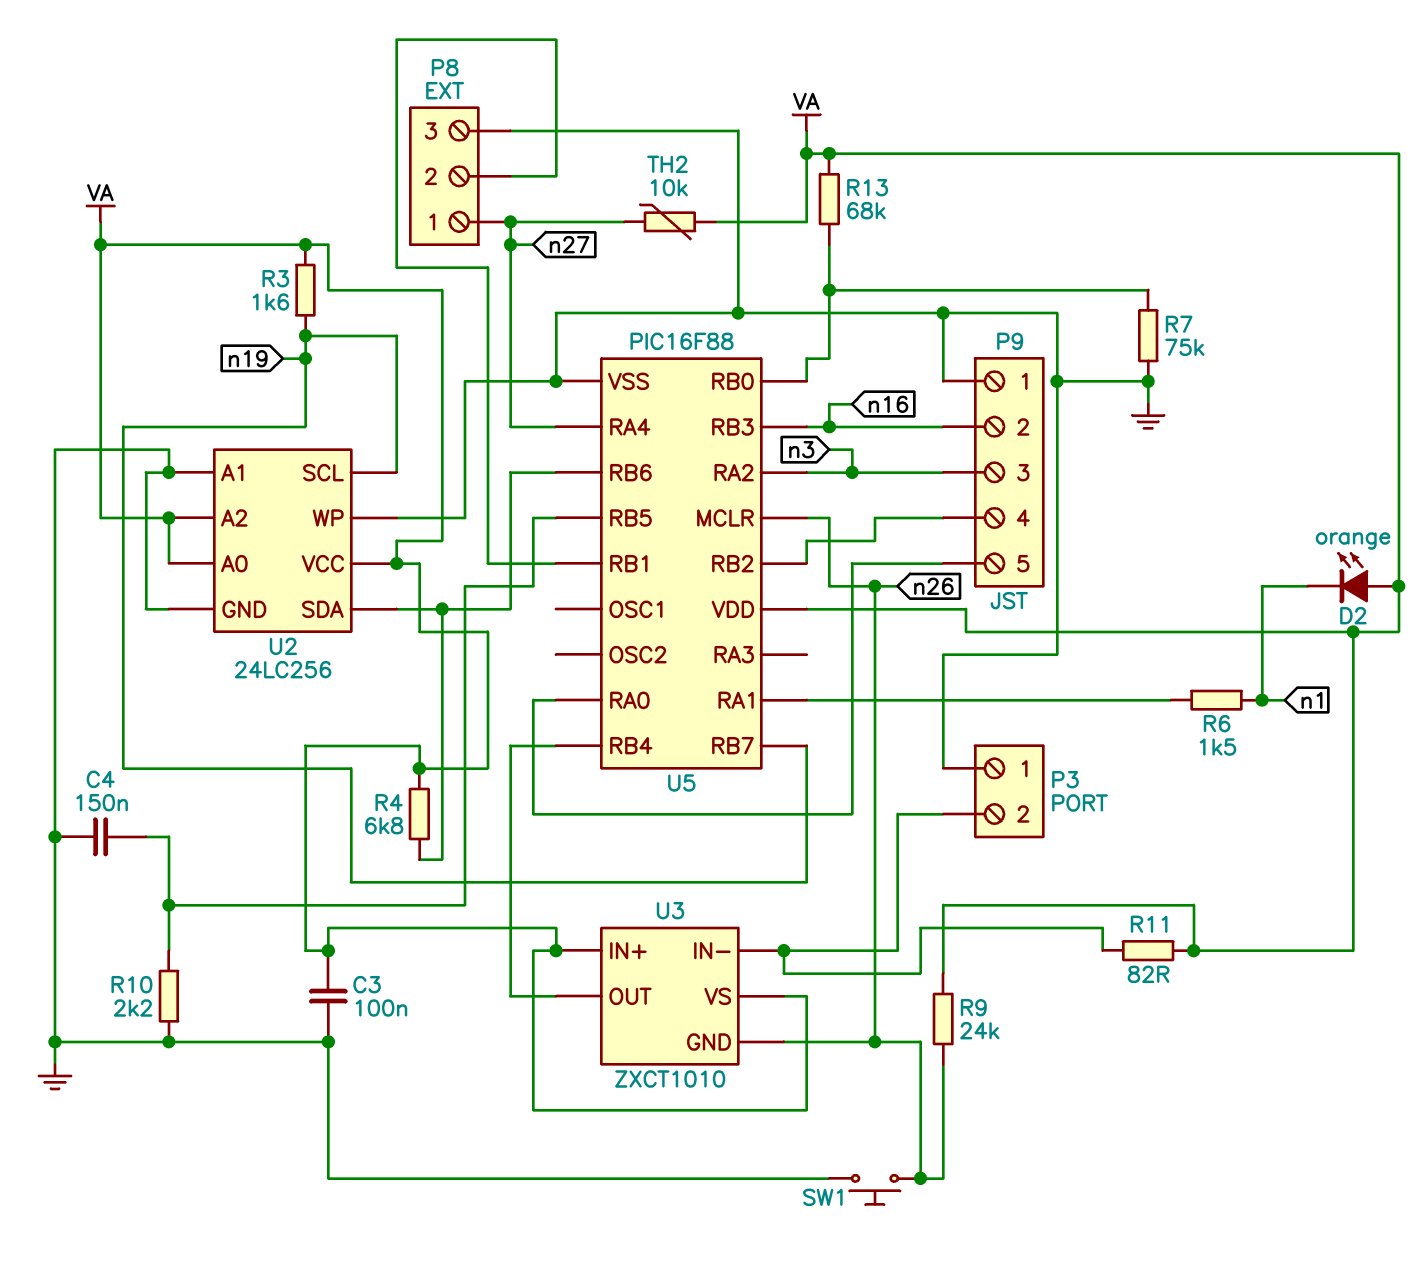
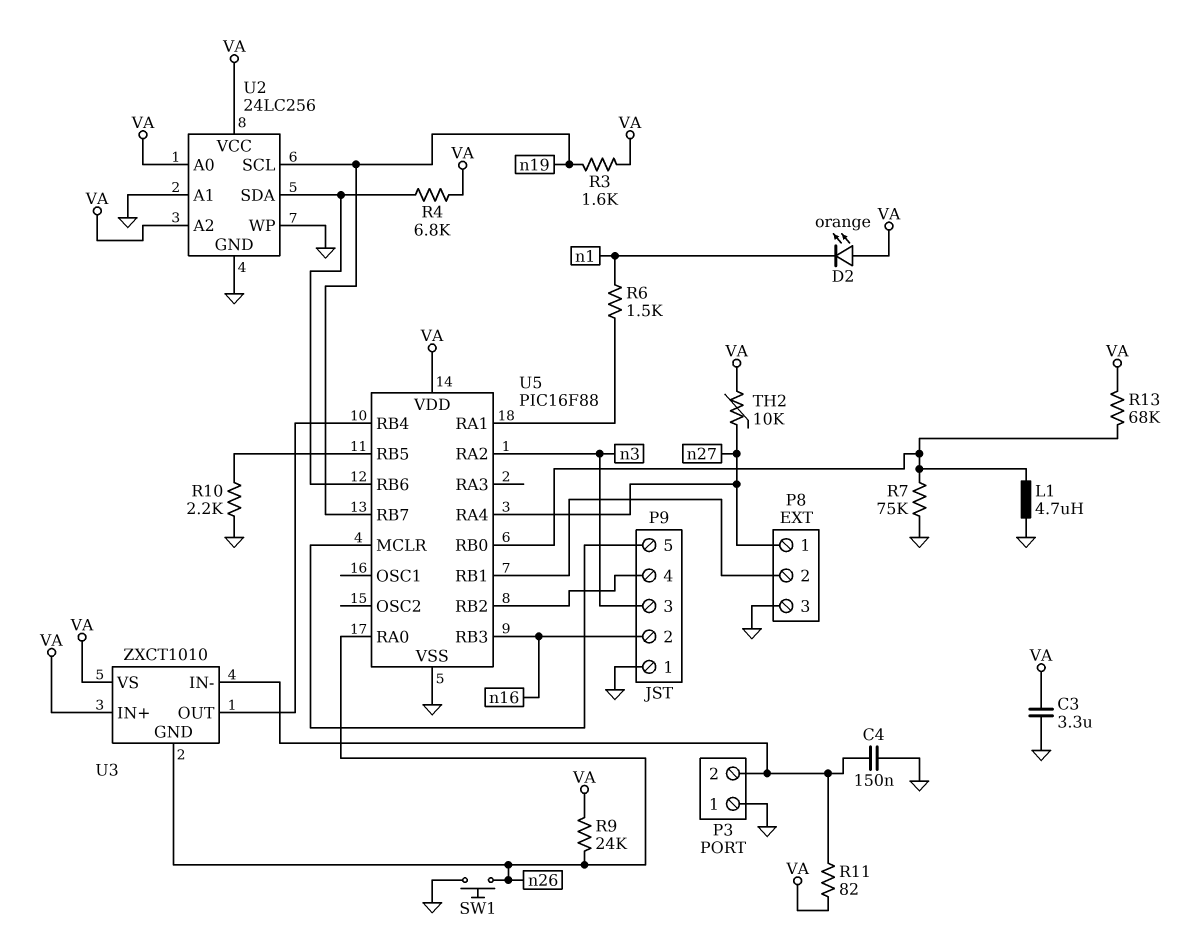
C3: 100nF (GND, VA) -> 3.3uF (GND, VA)
C4: 150nF (GND, U5/RB5) -> 150nF (GND, P3/2)
L1: none -> 4.7uH (GND, U5/RB0)
U5 pin MCLR: n26 -> P9/5
U5 pin RA0: P9/5 -> n26

